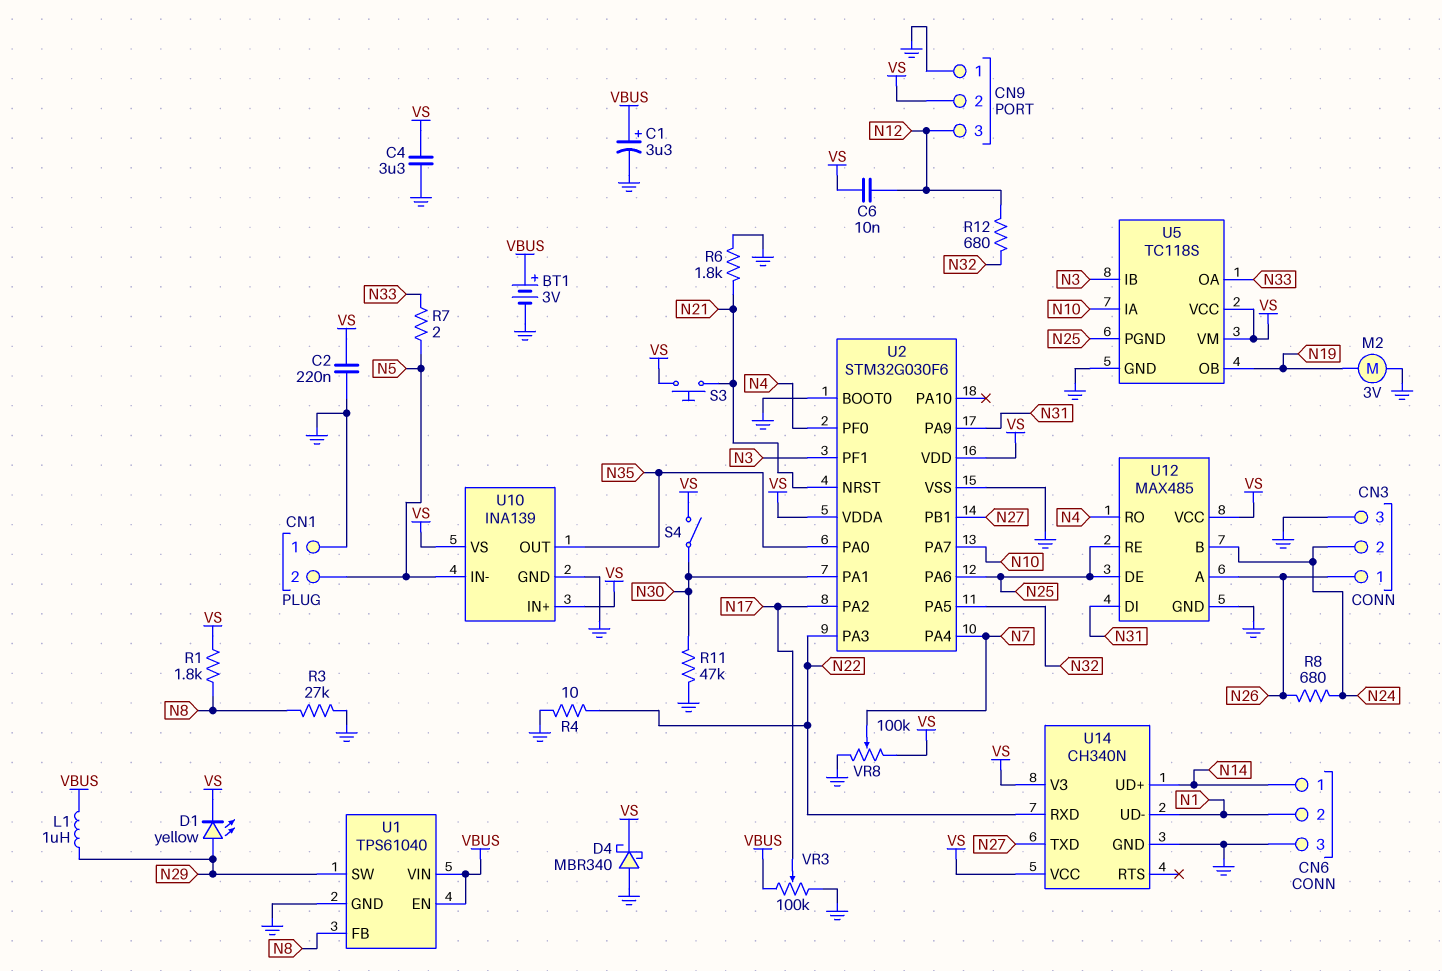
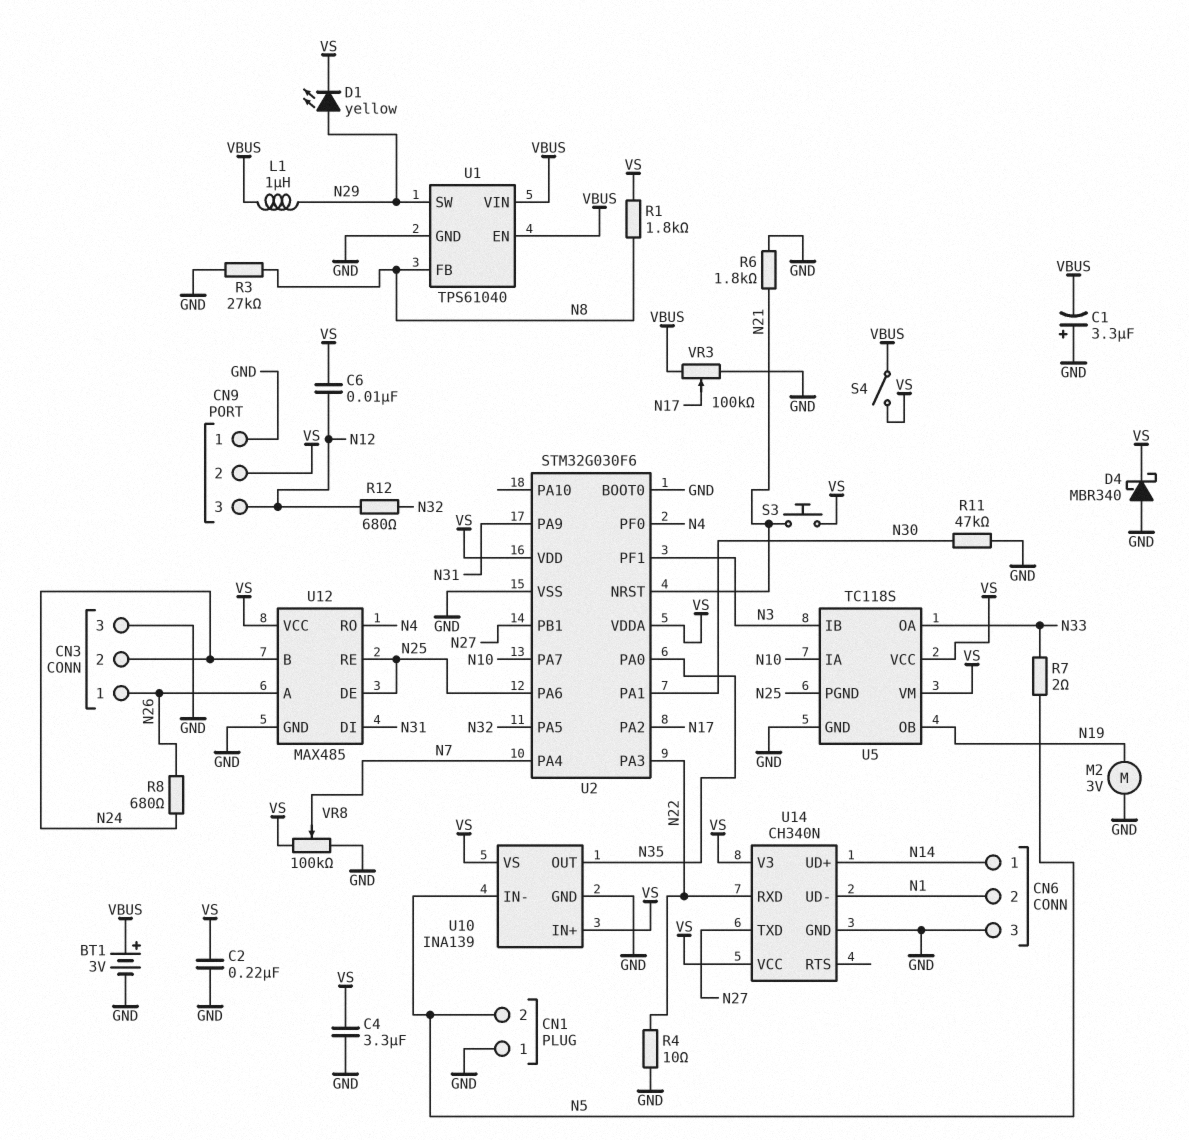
C1: 3.3uF (plus VBUS, minus GND) -> 3.3uF (plus GND, minus VBUS)
S4: switch (N30, VS) -> switch (VBUS, VS)

